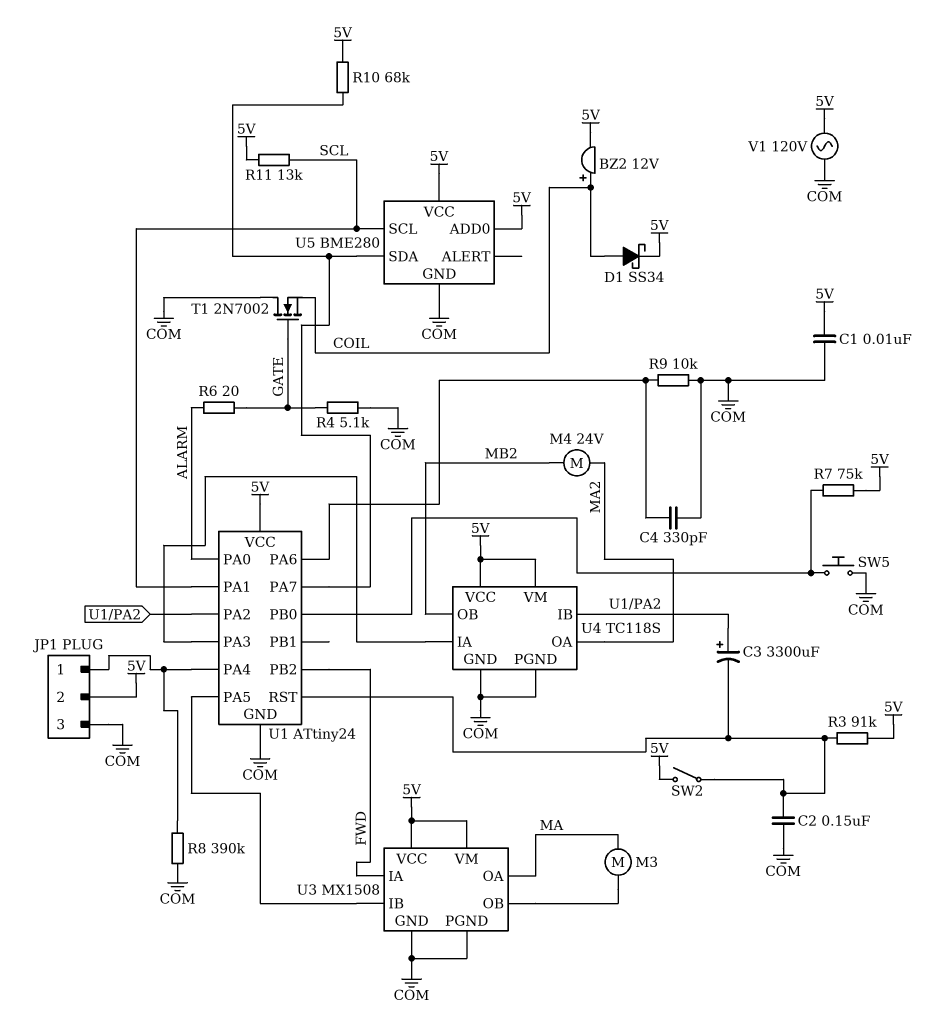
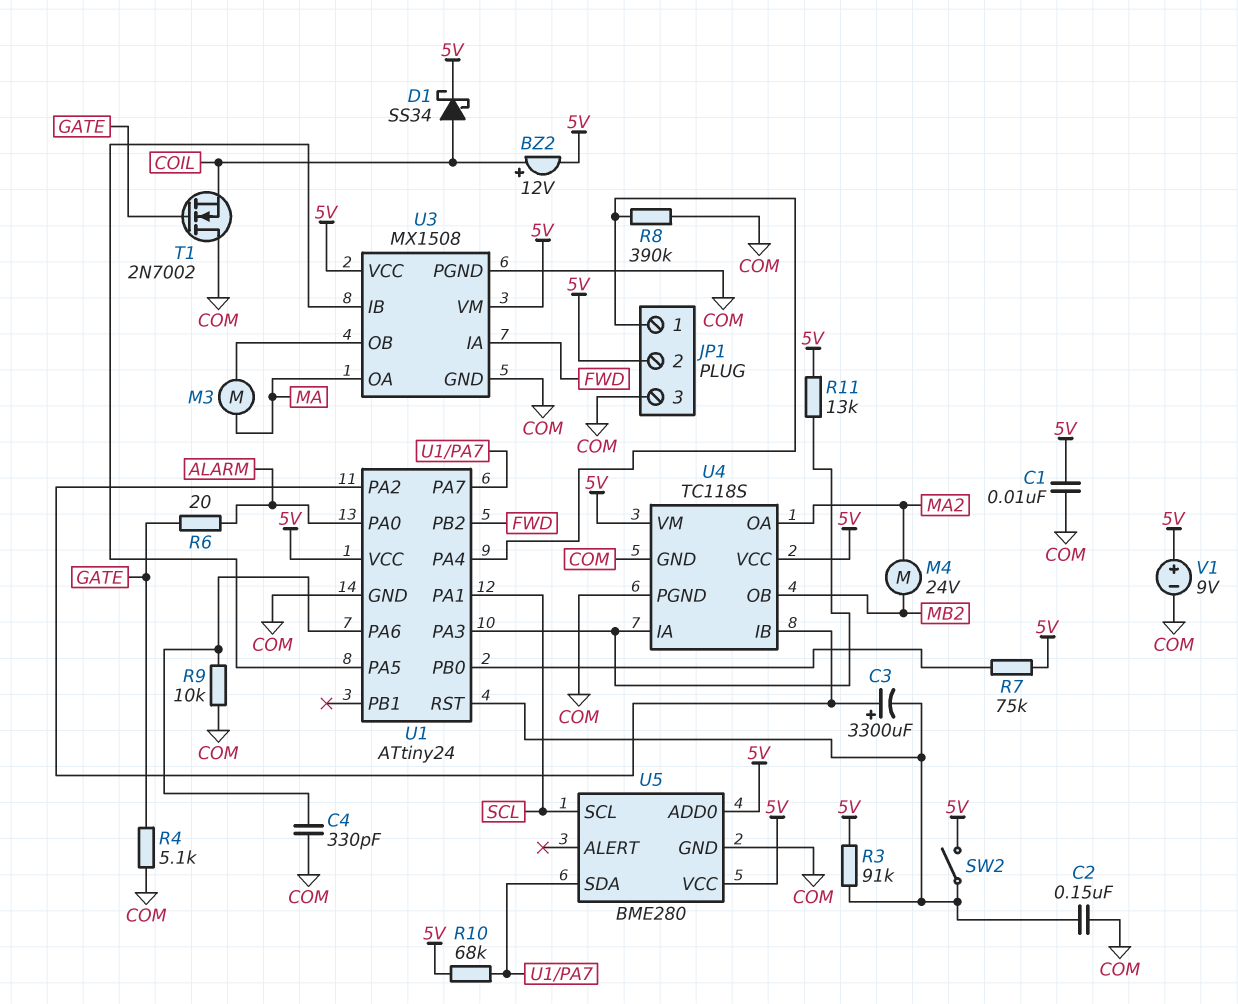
R11: 13k (5V, SCL) -> 13k (5V, U1/PA3)
SW5: button (COM, U1/PB0) -> none
V1: AC 120V (5V, COM) -> 9V (plus 5V, minus COM)

